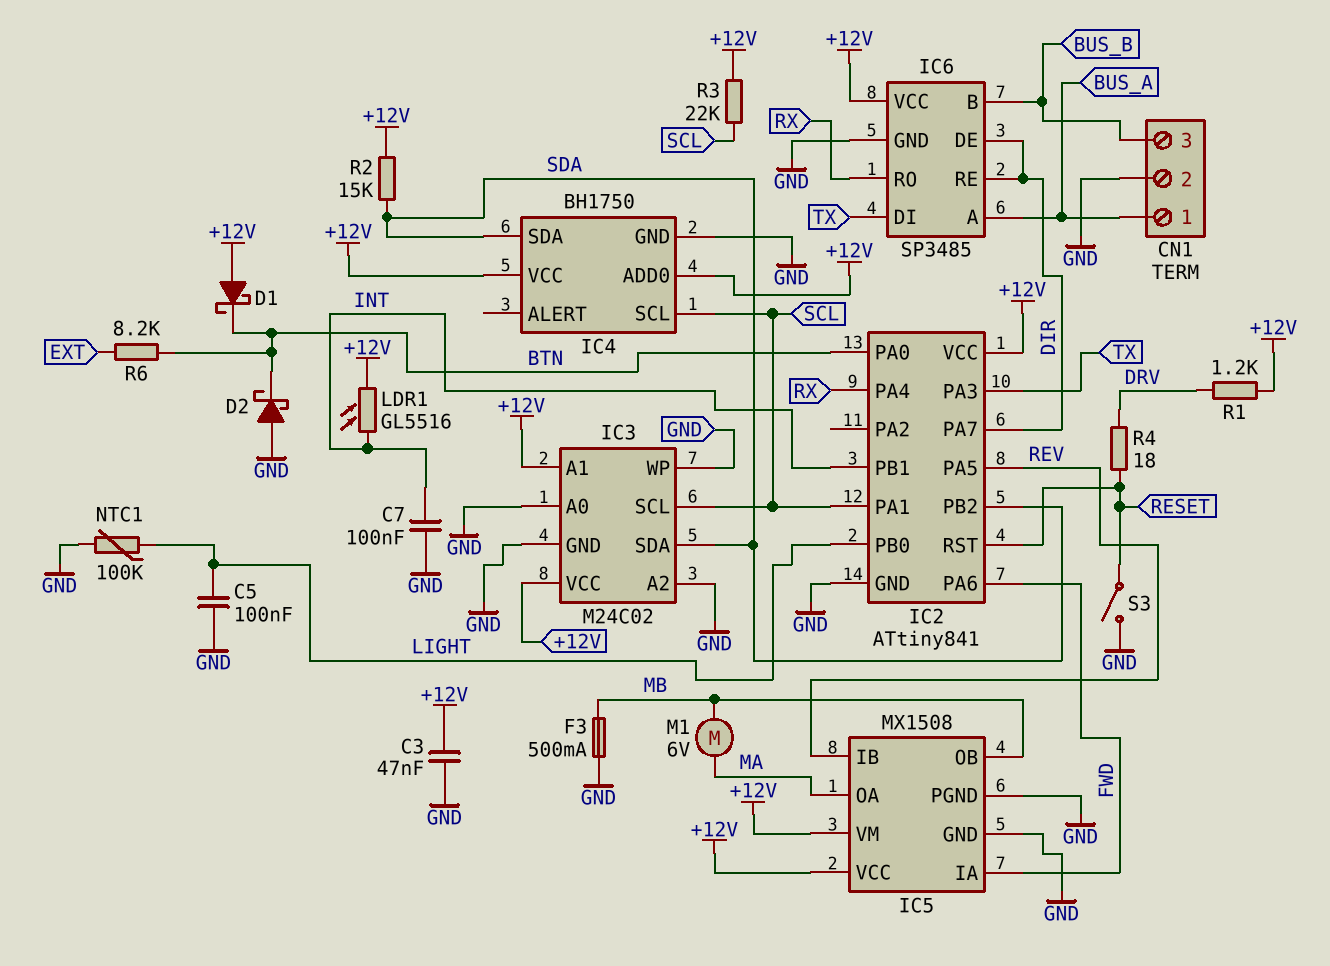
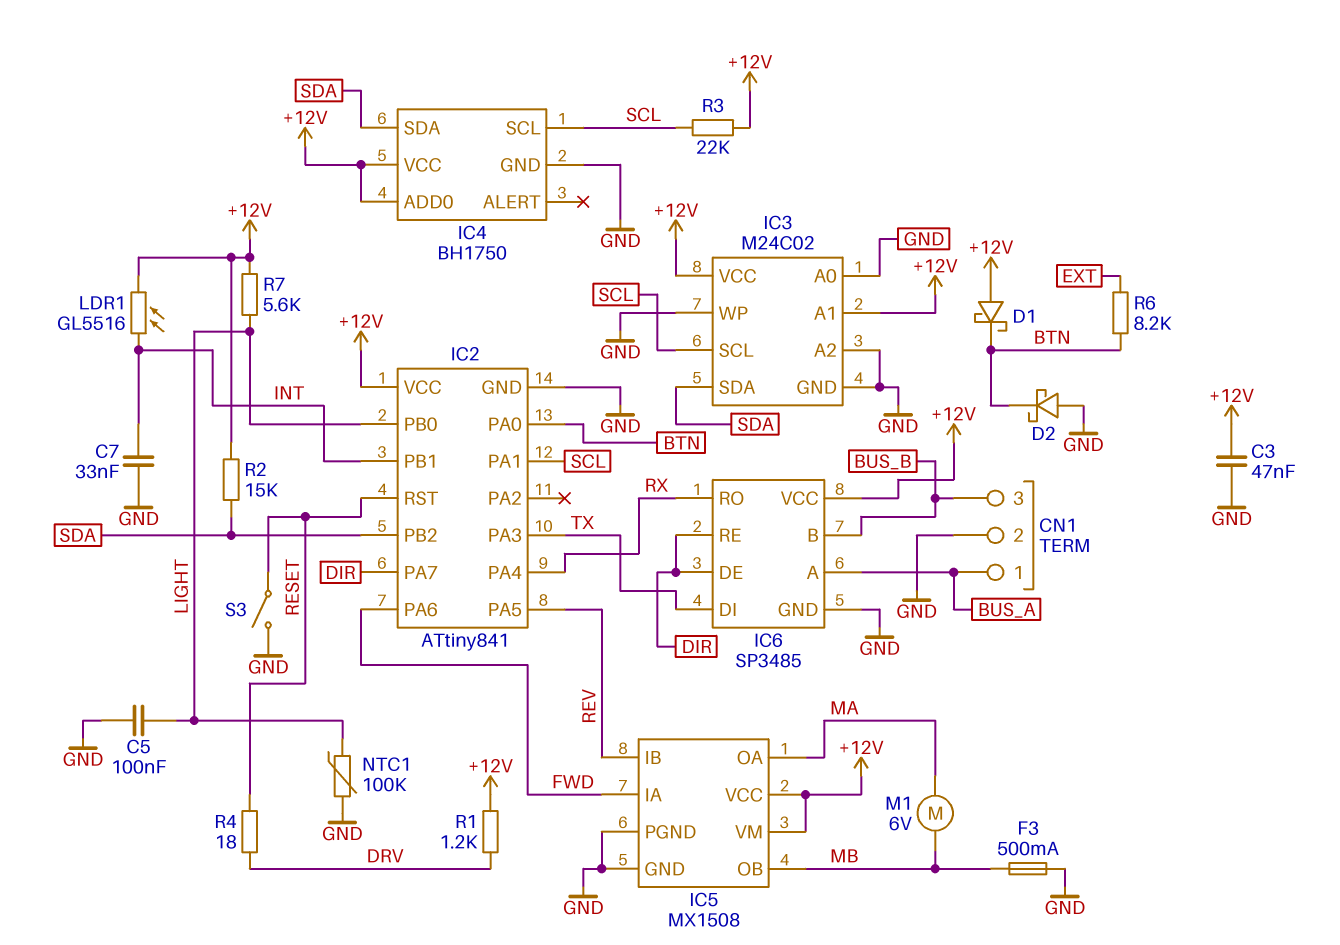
C7: 100nF (GND, INT) -> 33nF (GND, INT)
R7: none -> 5.6k (+12V, LIGHT)

